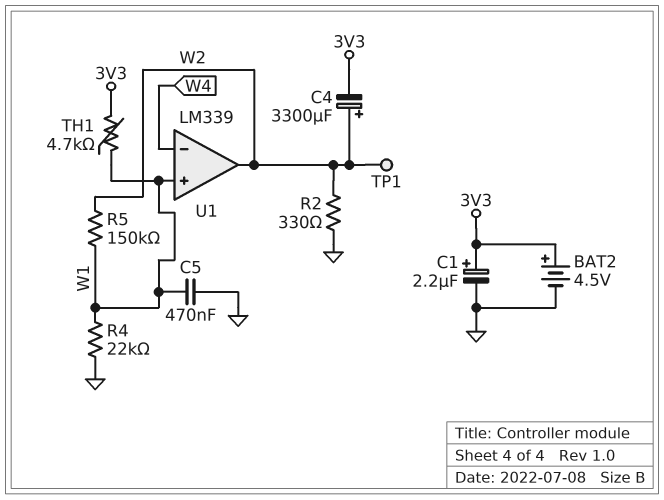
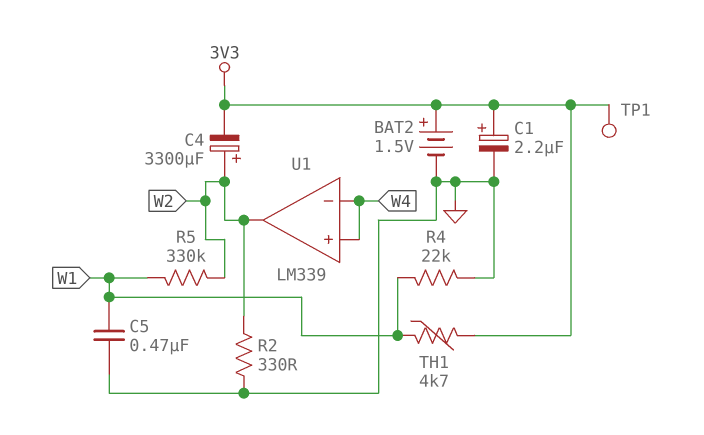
BAT2: 4.5V (plus 3V3, minus GND) -> 1.5V (plus 3V3, minus GND)
R5: 150k (W1, W2) -> 330k (W1, W2)
TP1: test point (W2) -> test point (3V3)
U1 pin in+: W1 -> W4

